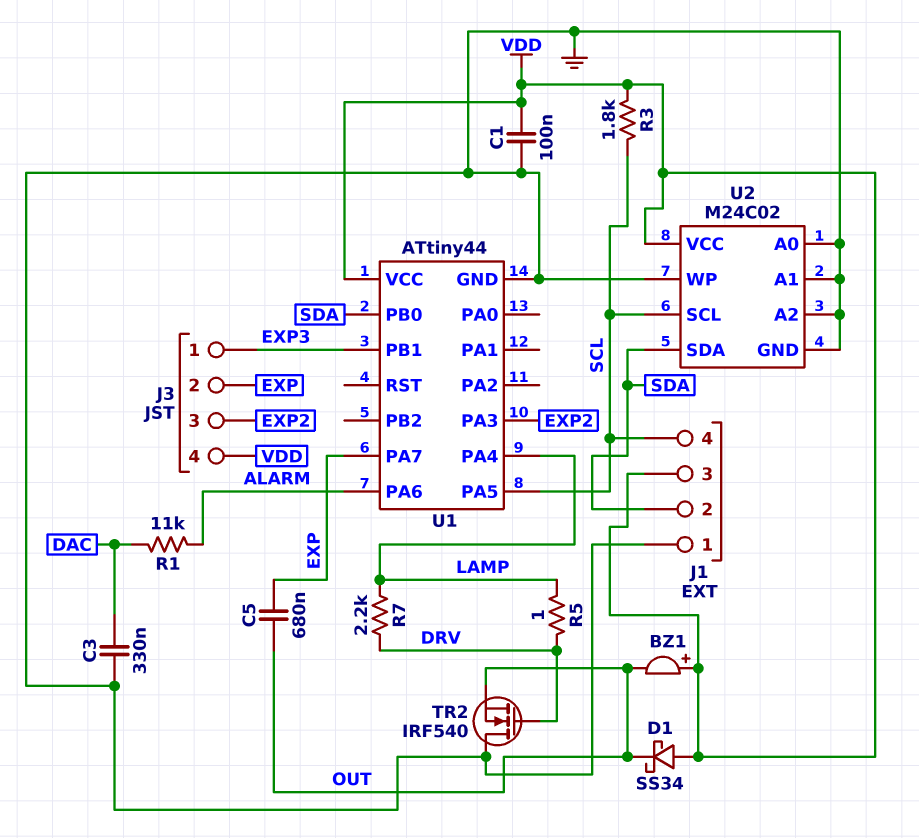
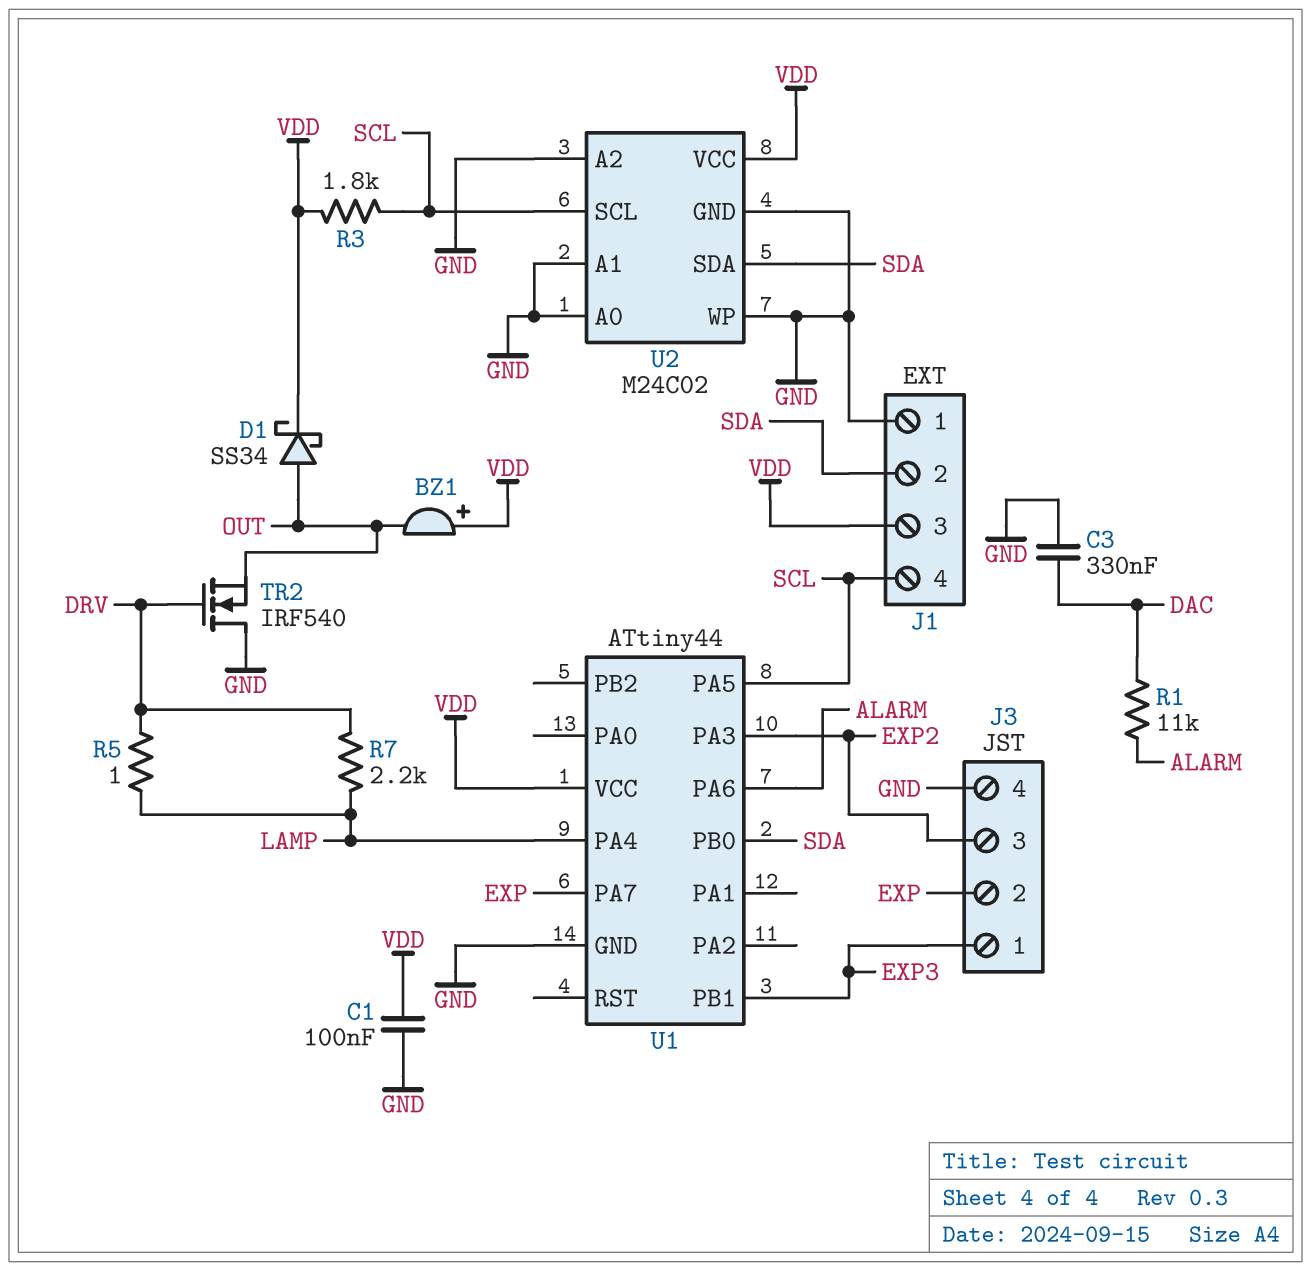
C5: 680nF (EXP, OUT) -> none
D1: schottky SS34 (A VDD, K OUT) -> schottky SS34 (A OUT, K VDD)
J3 pin 4: VDD -> GND

